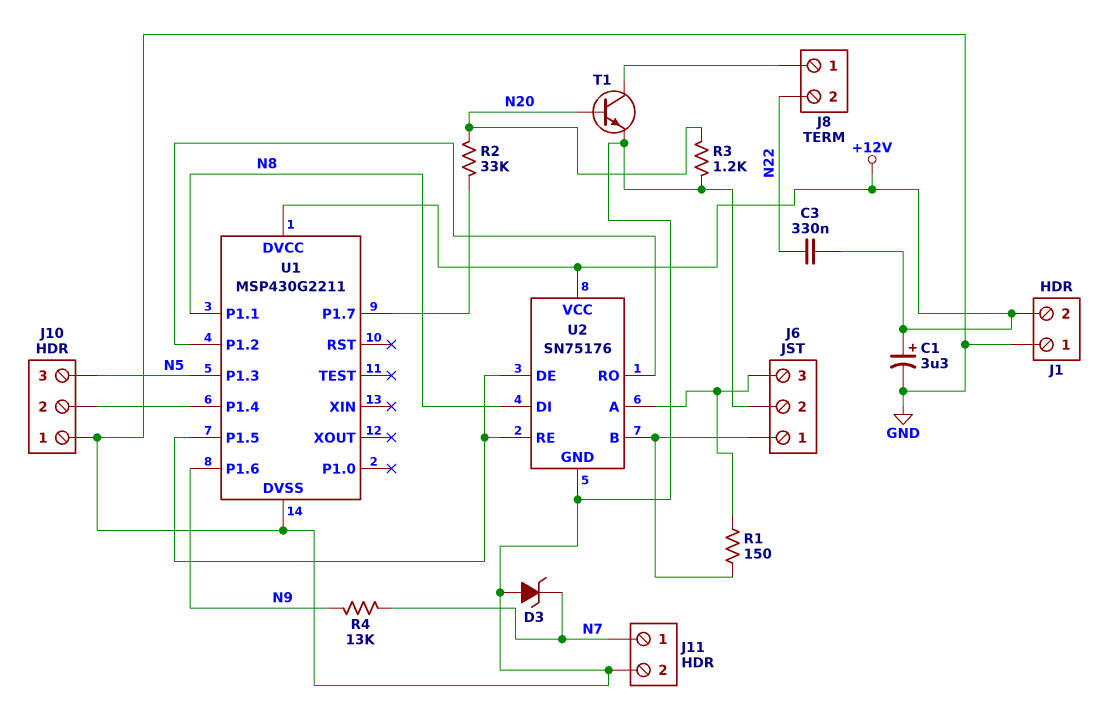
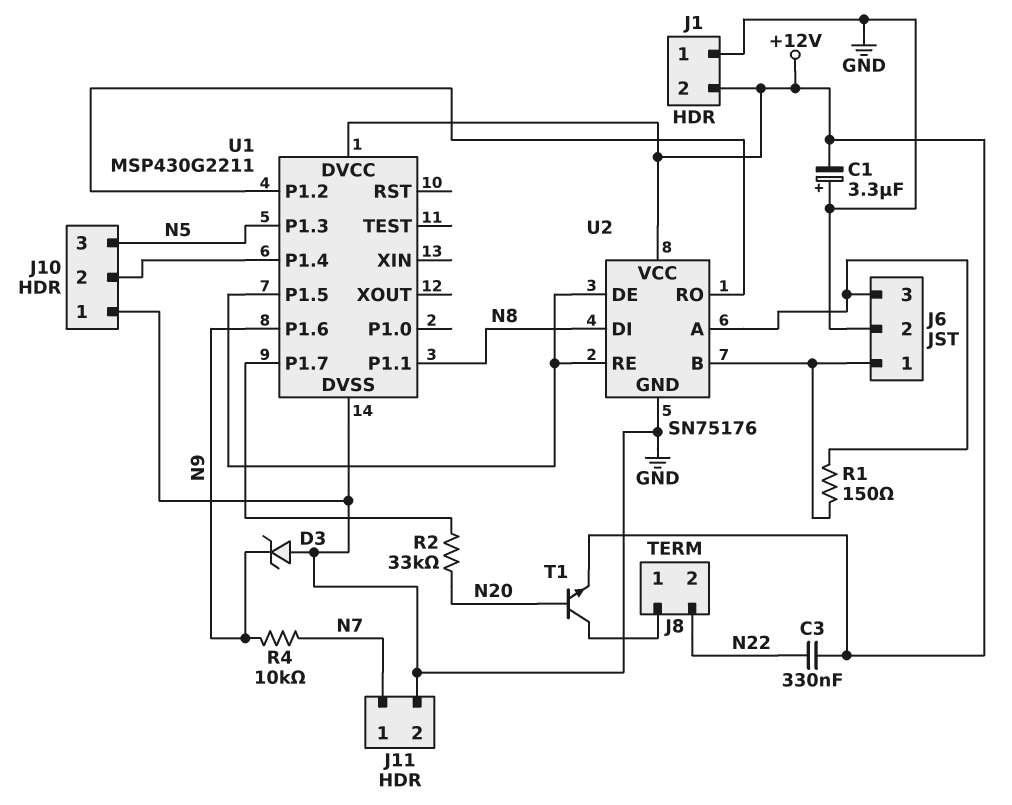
C1: 3.3uF (plus +12V, minus GND) -> 3.3uF (plus GND, minus +12V)
D3: zener (A GND, K N7) -> zener (A GND, K N9)
R3: 1.2k (GND, N20) -> none
R4: 13k (N7, N9) -> 10k (N7, N9)
T1: NPN (B N20, C J8/1, E GND) -> NPN (B N20, C J8/1, E +12V)

